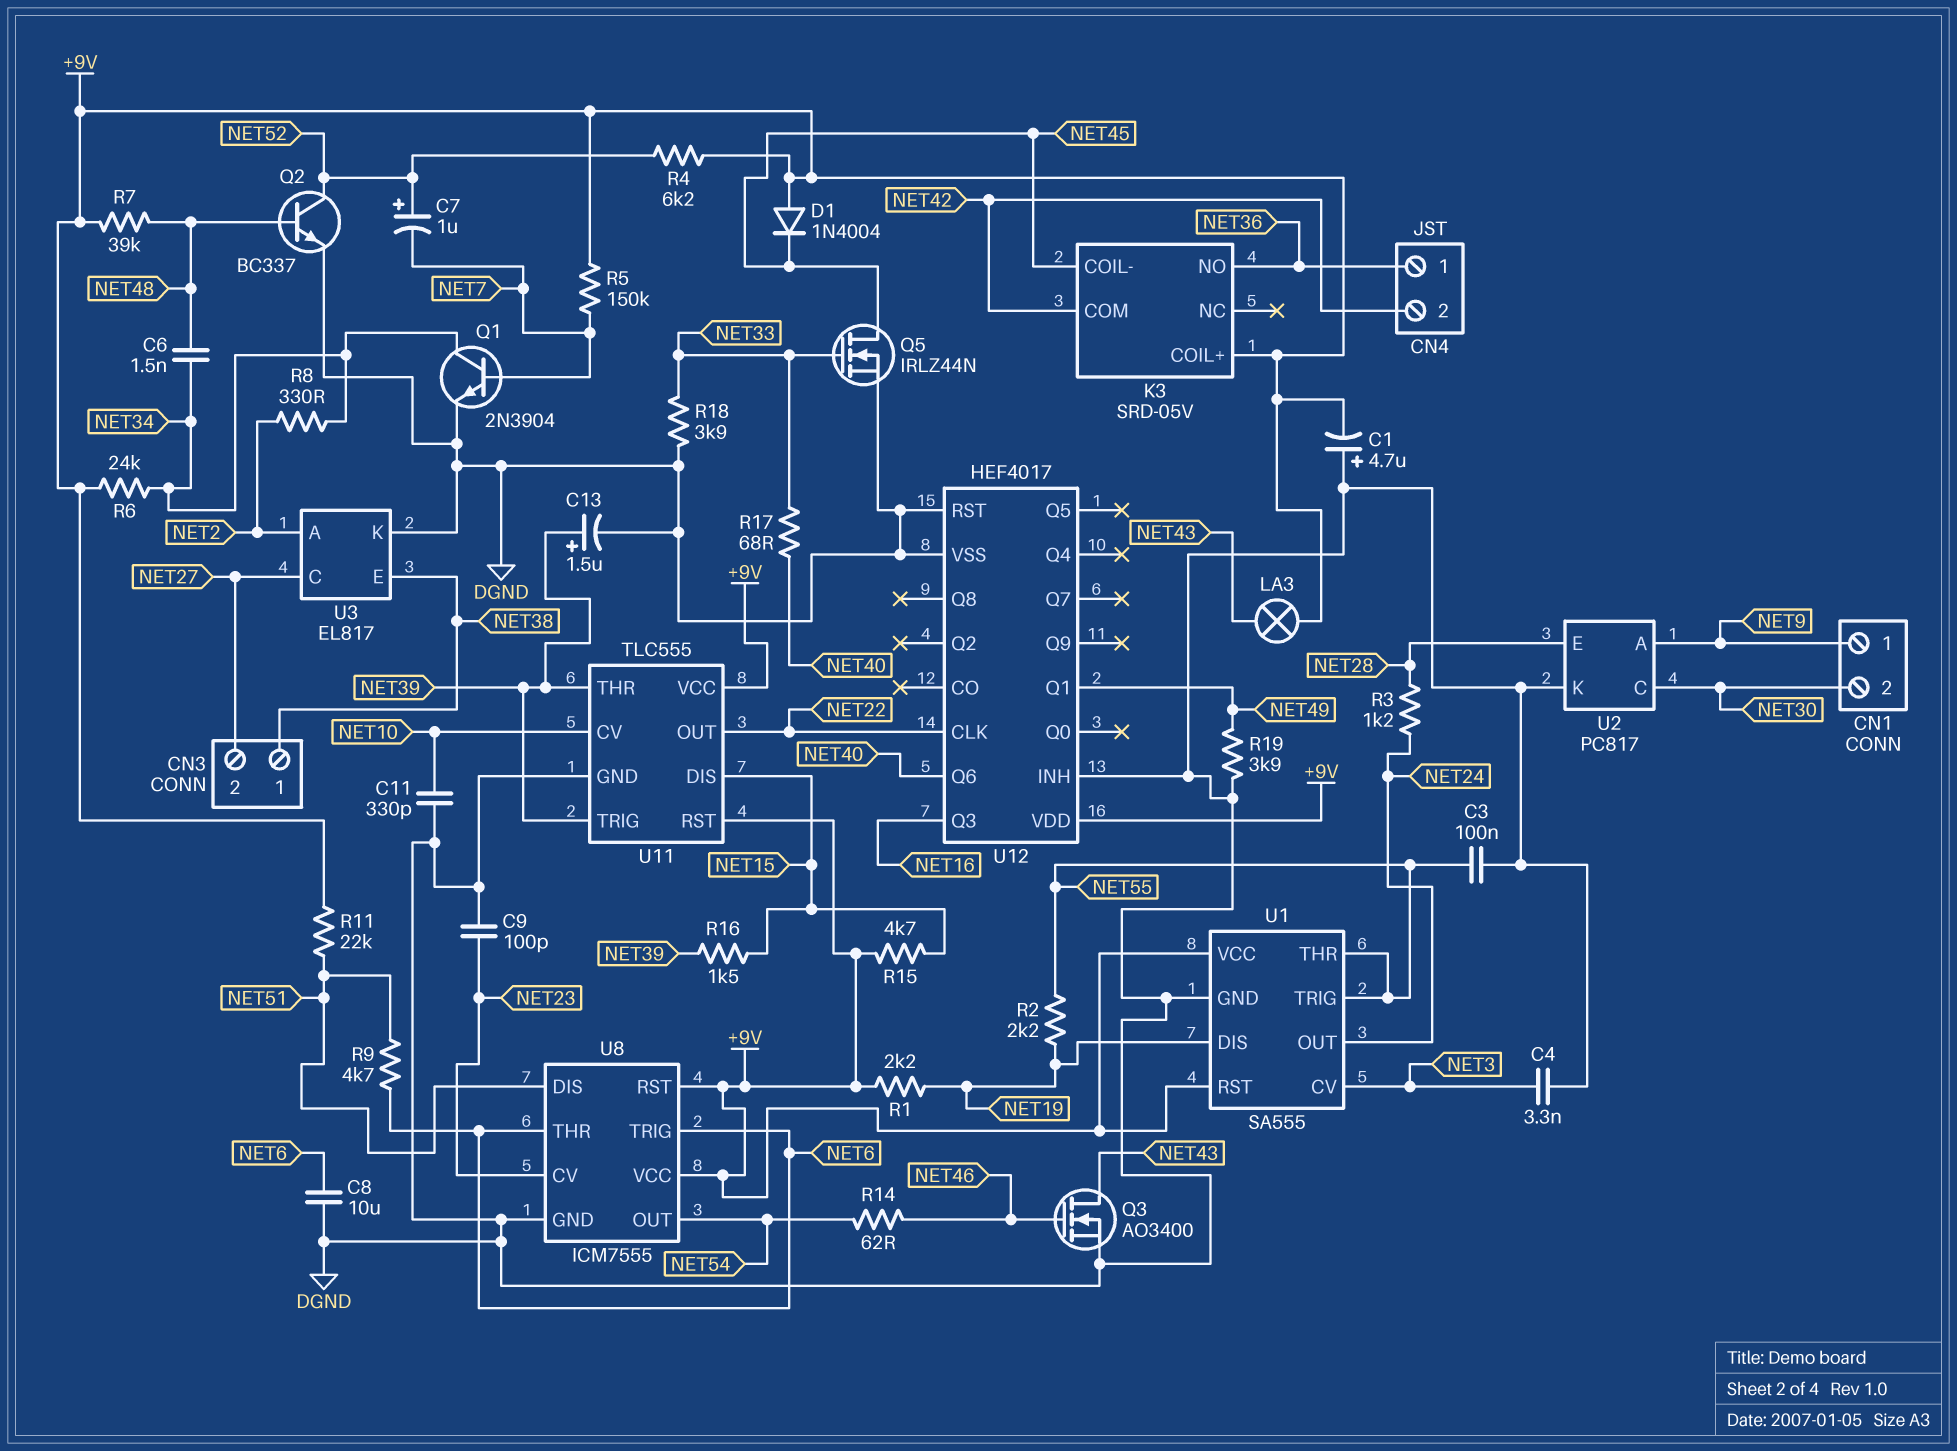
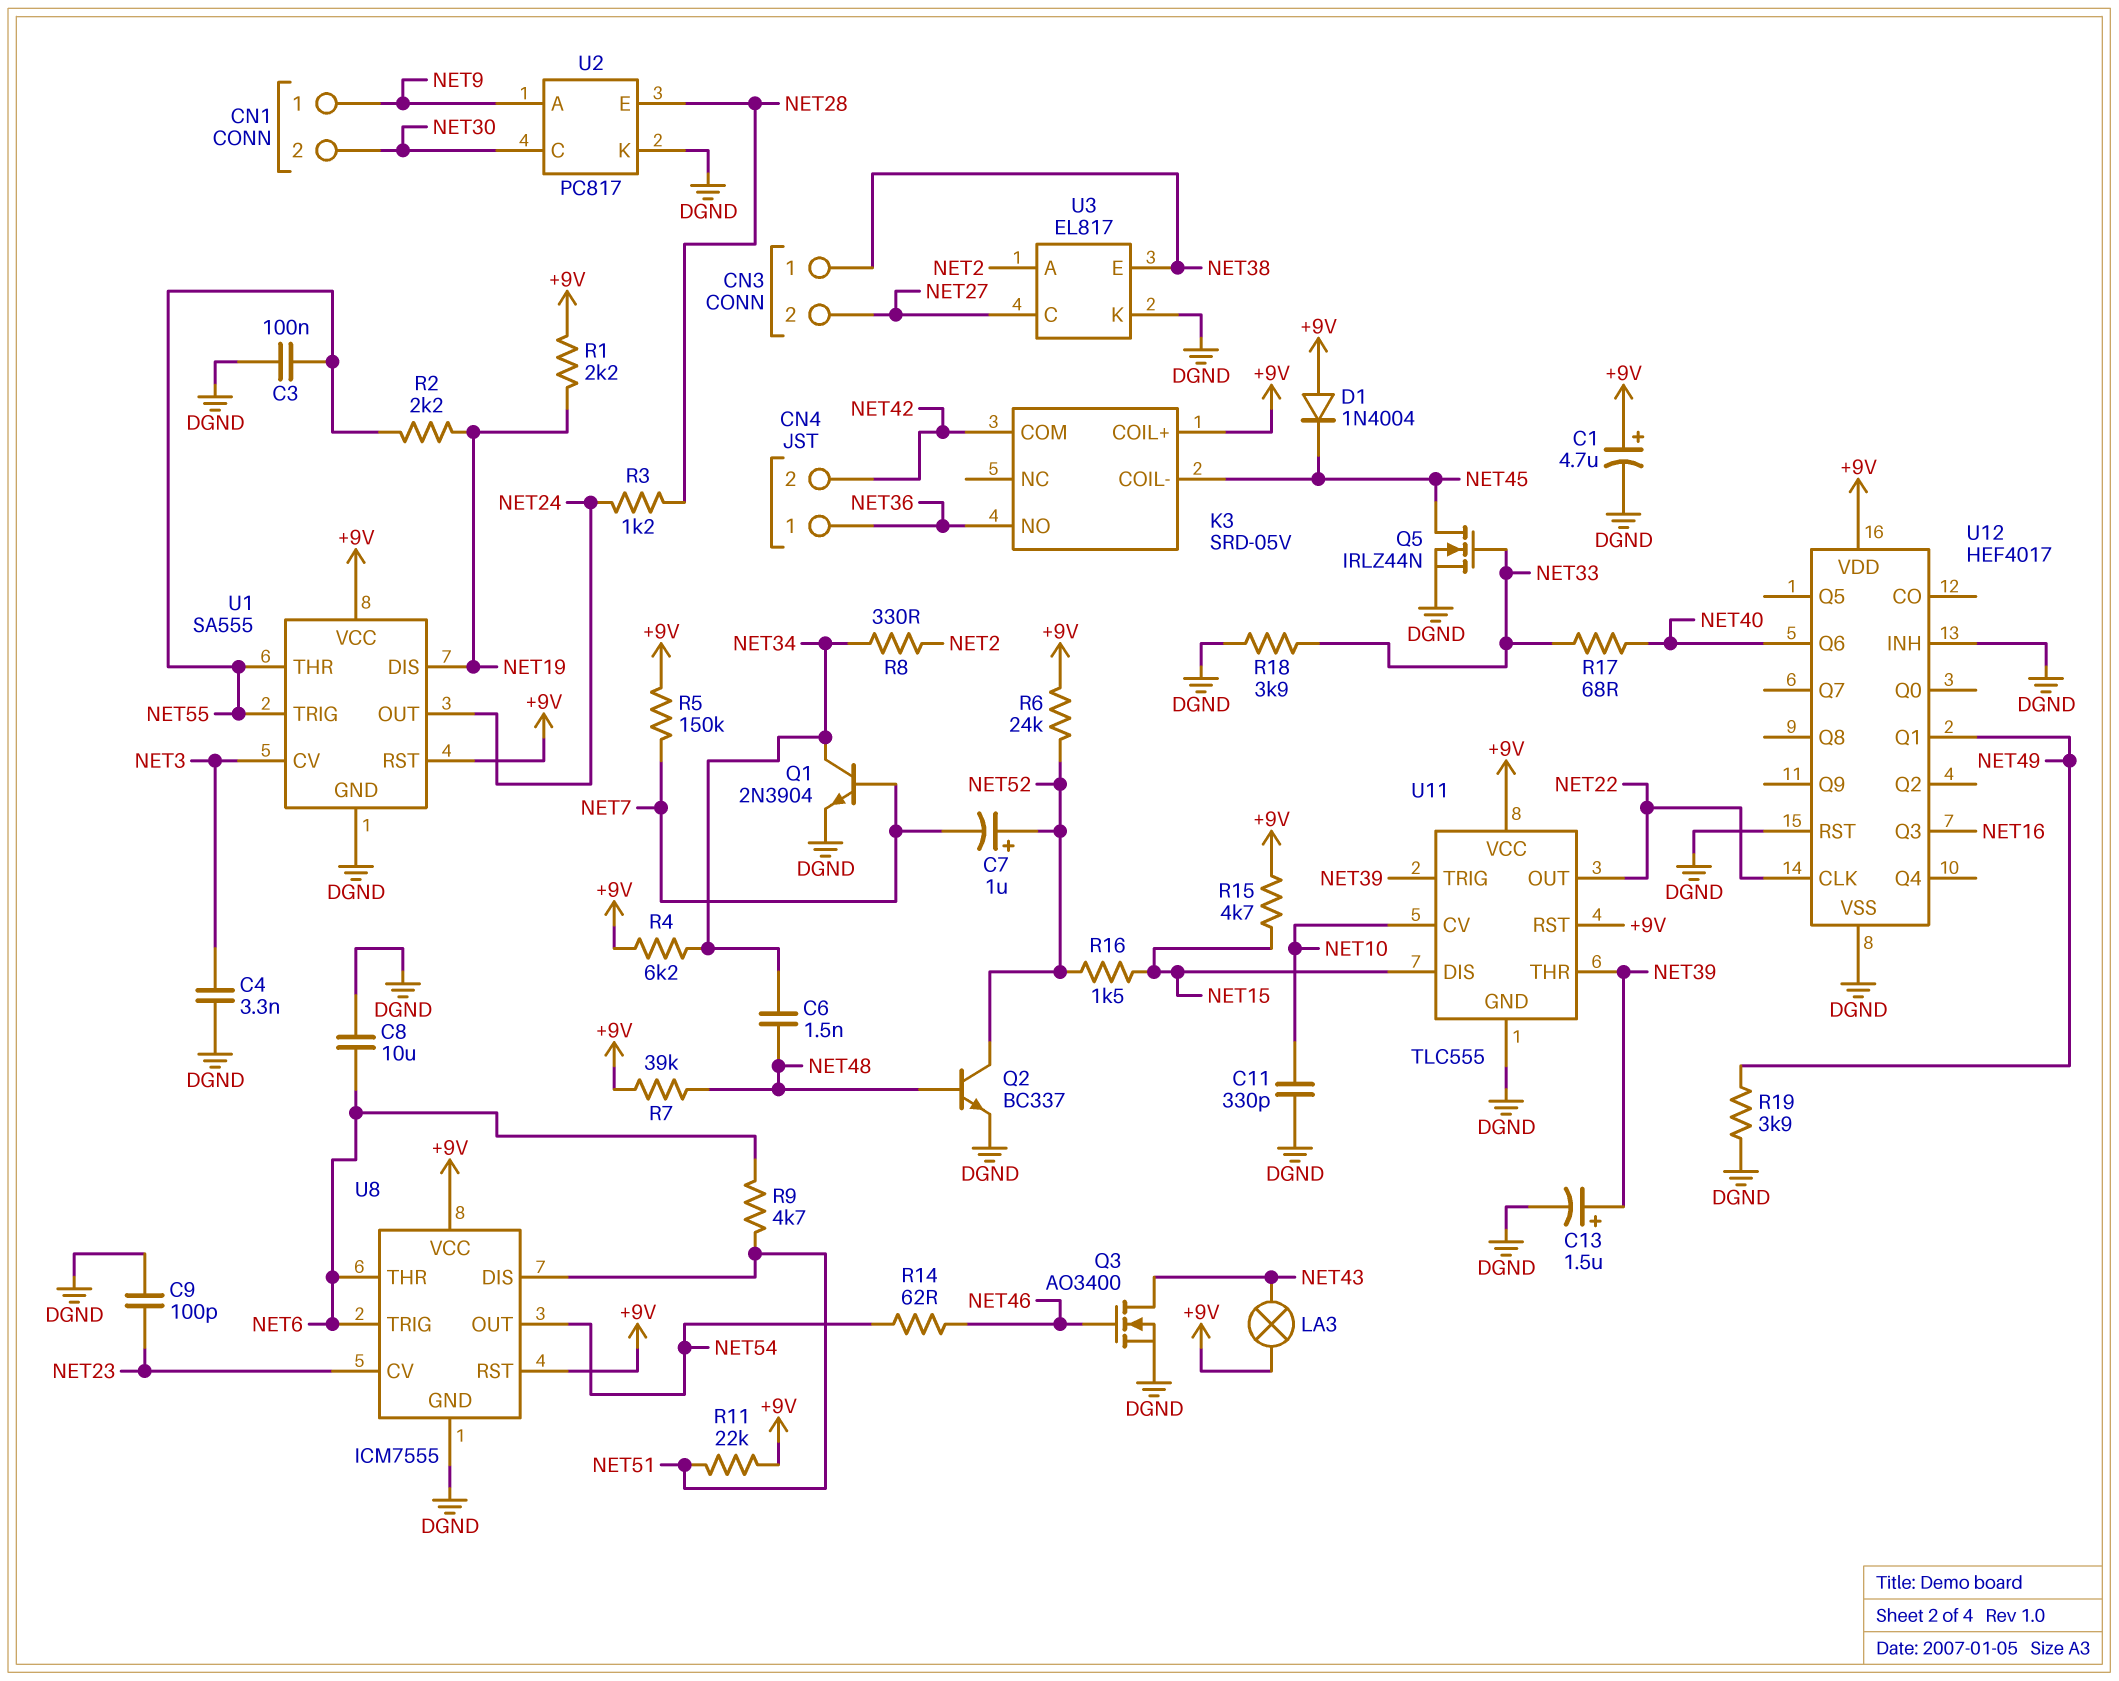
C1: 4.7uF (plus DGND, minus +9V) -> 4.7uF (plus +9V, minus DGND)
R4: 6.2k (+9V, NET52) -> 6.2k (+9V, NET34)
R6: 24k (+9V, NET34) -> 24k (+9V, NET52)
R16: 1.5k (NET15, NET39) -> 1.5k (NET15, NET52)

